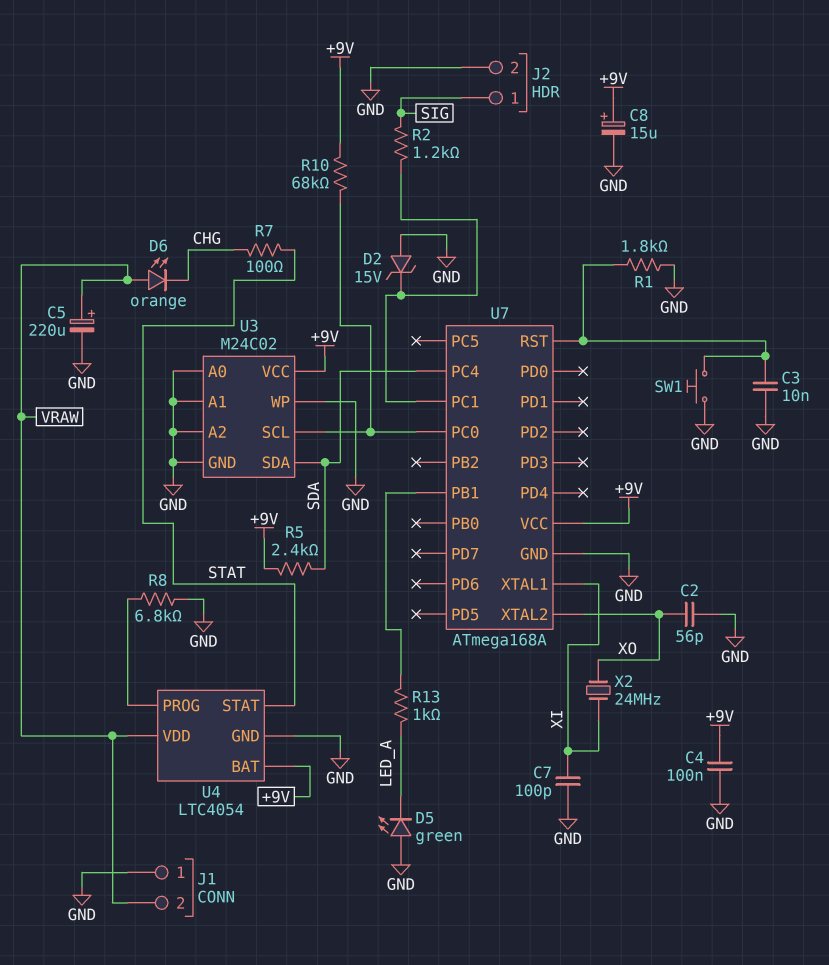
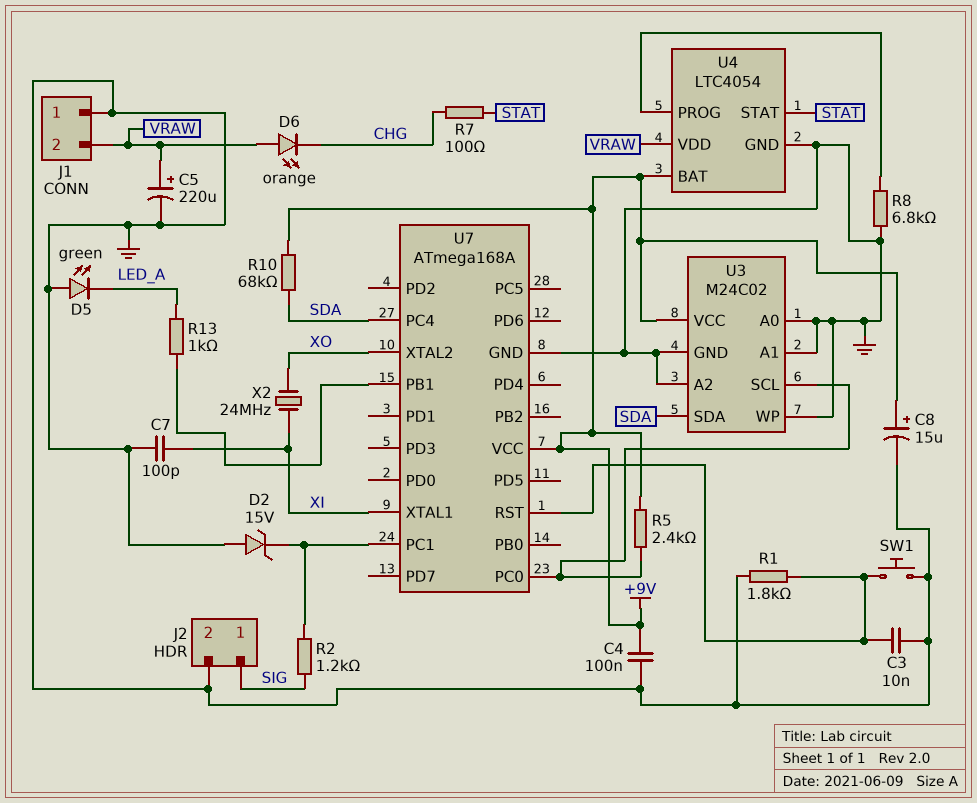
C2: 56pF (GND, XO) -> none
R5: 2.4k (+9V, SDA) -> 2.4k (+9V, U3/SCL)
R10: 68k (+9V, U3/SCL) -> 68k (+9V, SDA)

